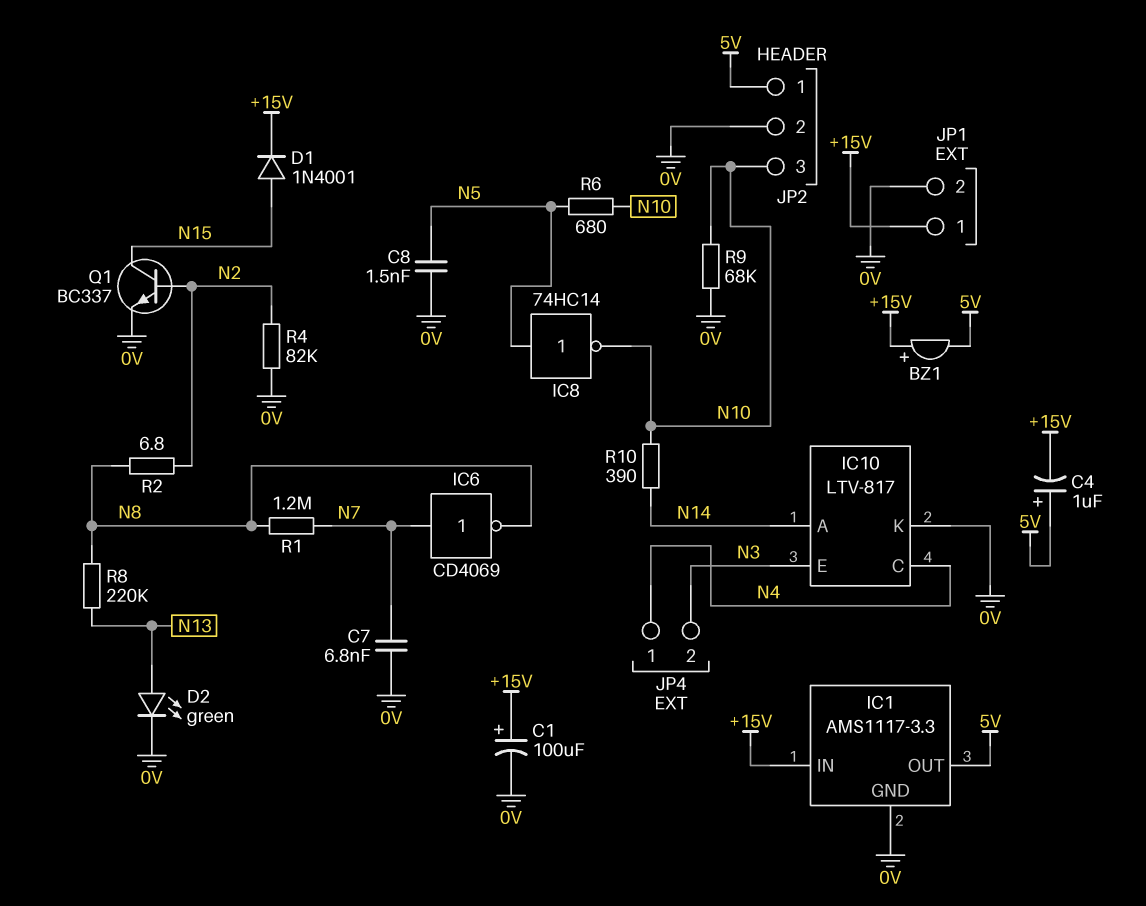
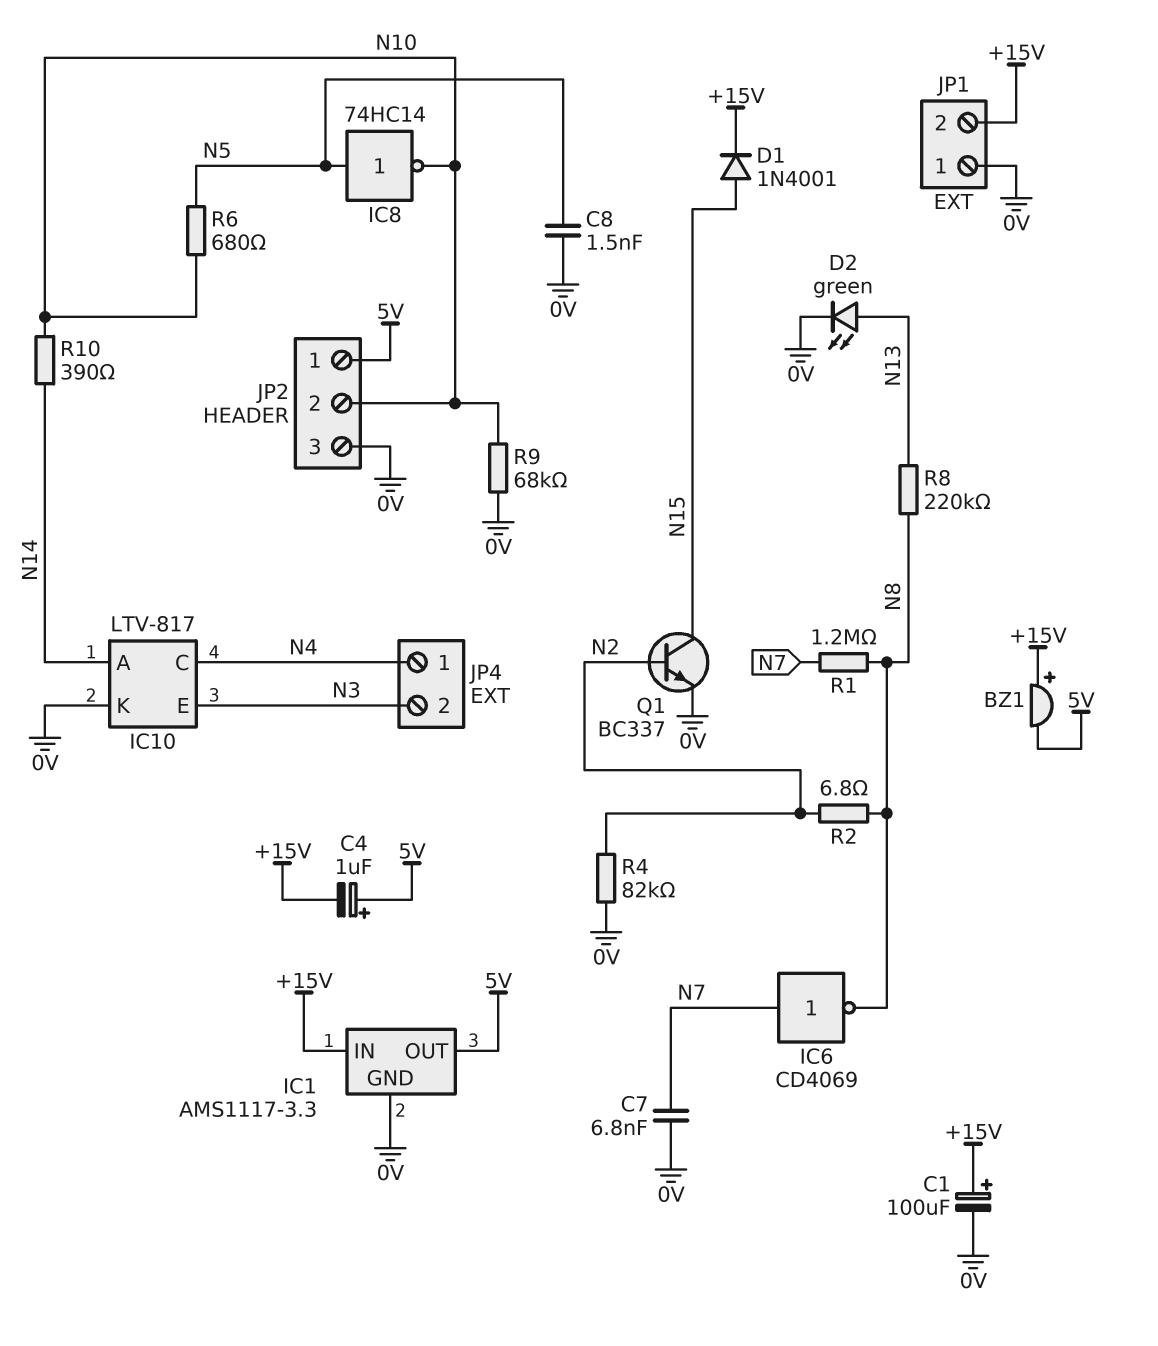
JP1 pin 1: +15V -> 0V
JP1 pin 2: 0V -> +15V
JP2 pin 2: 0V -> N10
JP2 pin 3: N10 -> 0V

